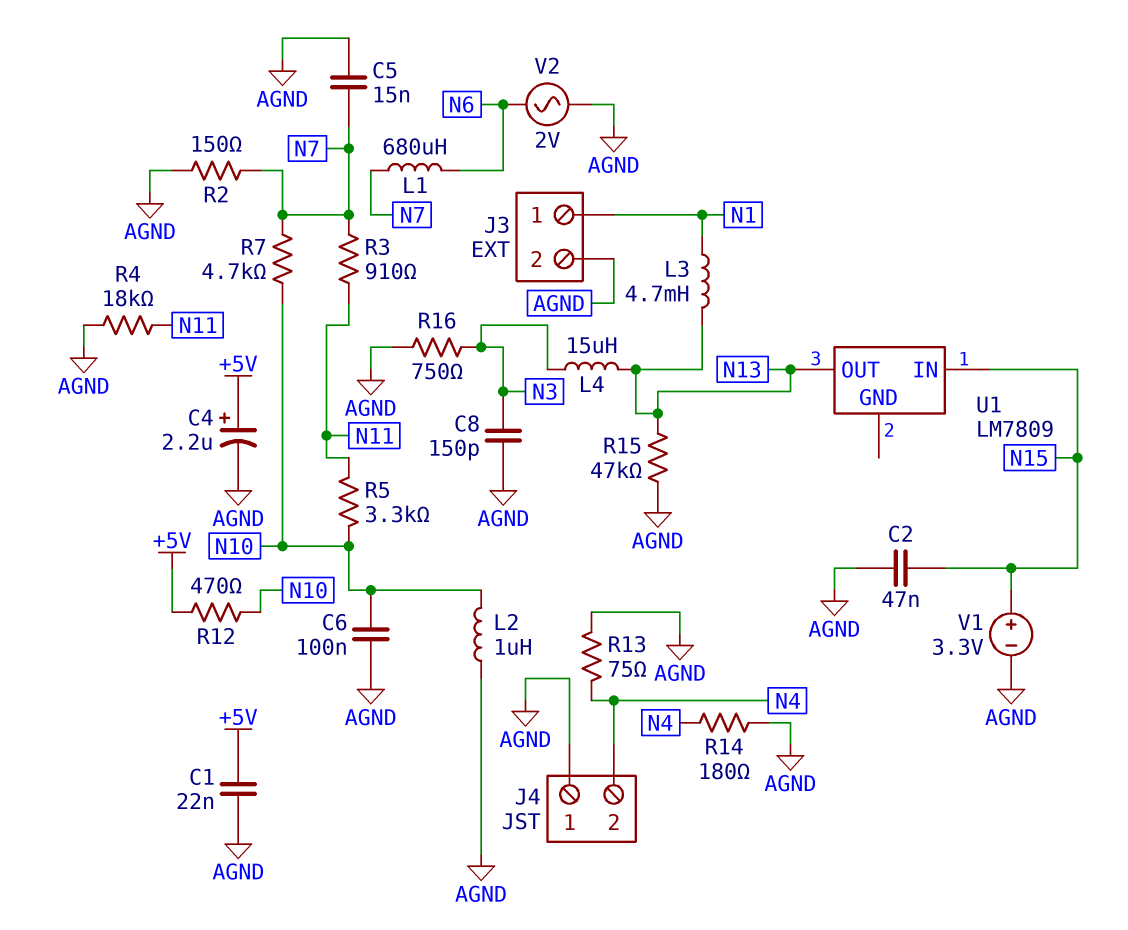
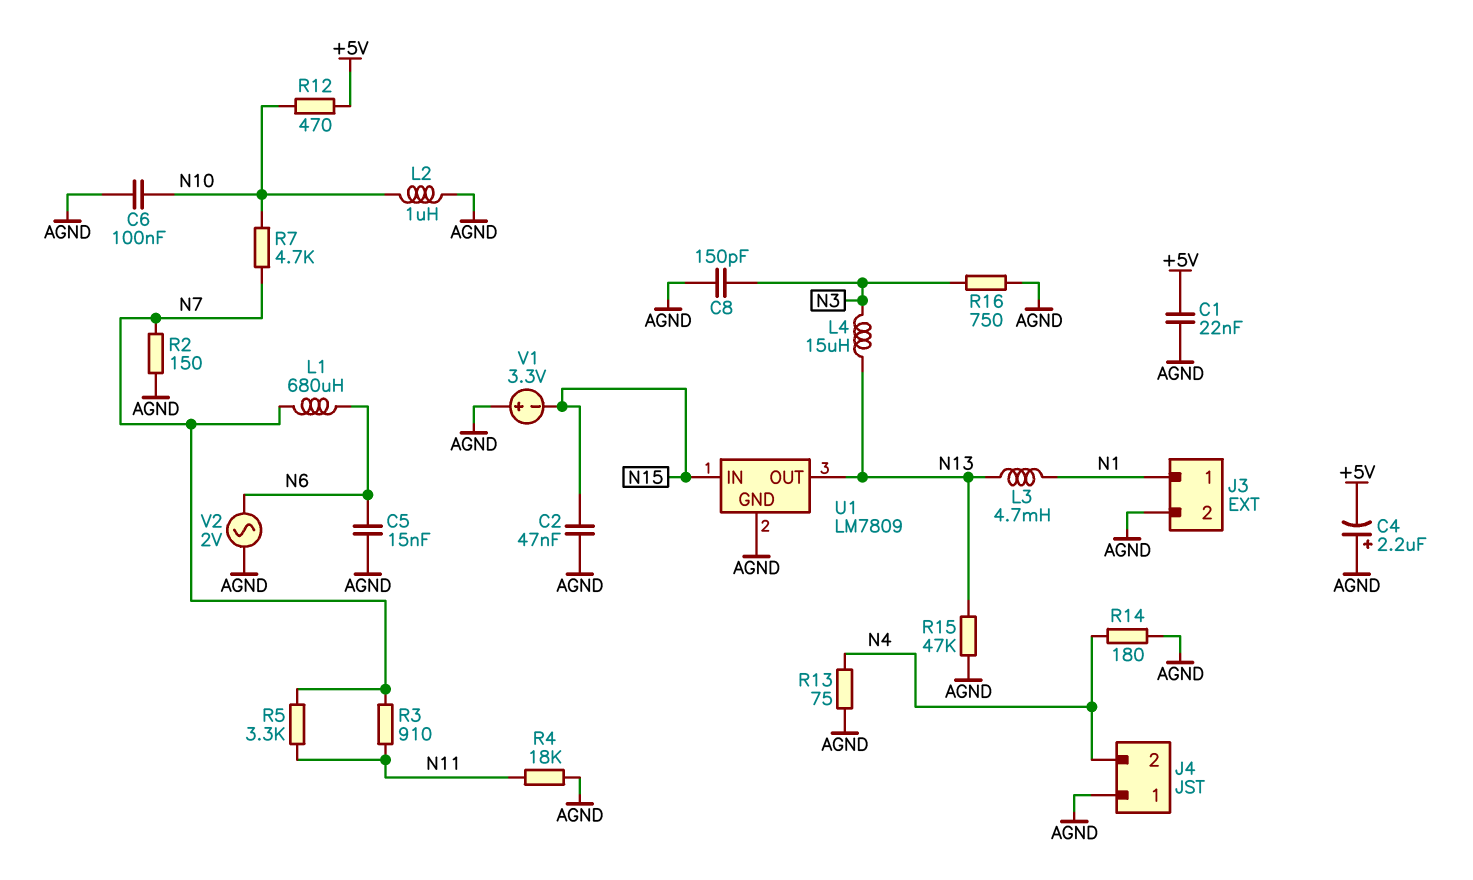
C4: 2.2uF (plus +5V, minus AGND) -> 2.2uF (plus AGND, minus +5V)
C5: 15nF (AGND, N7) -> 15nF (AGND, N6)
R5: 3.3k (N10, N11) -> 3.3k (N7, N11)
U1 pin GND: none -> AGND
V1: 3.3V (plus N15, minus AGND) -> 3.3V (plus AGND, minus N15)

